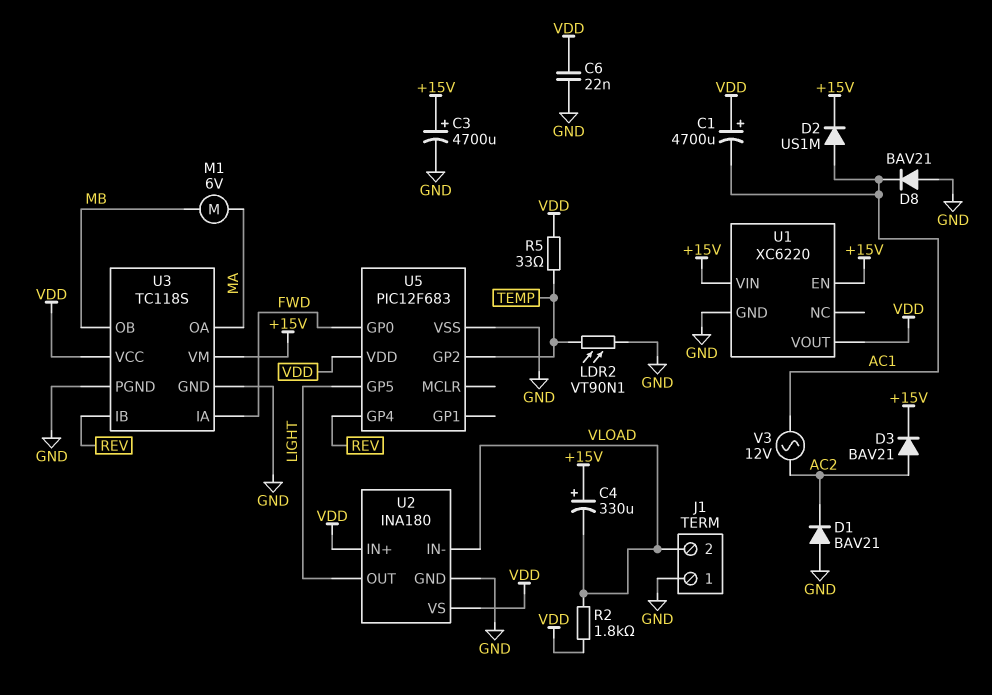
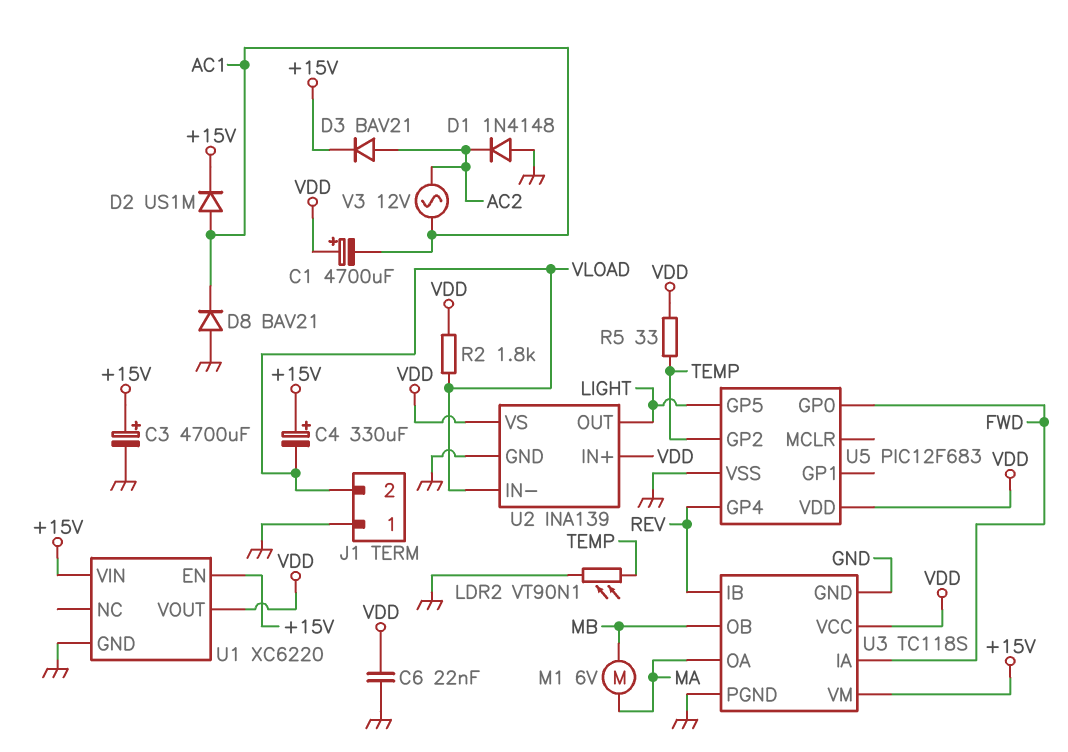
D1: diode BAV21 (A GND, K AC2) -> diode 1N4148 (A GND, K AC2)
U2: INA180 -> INA139

